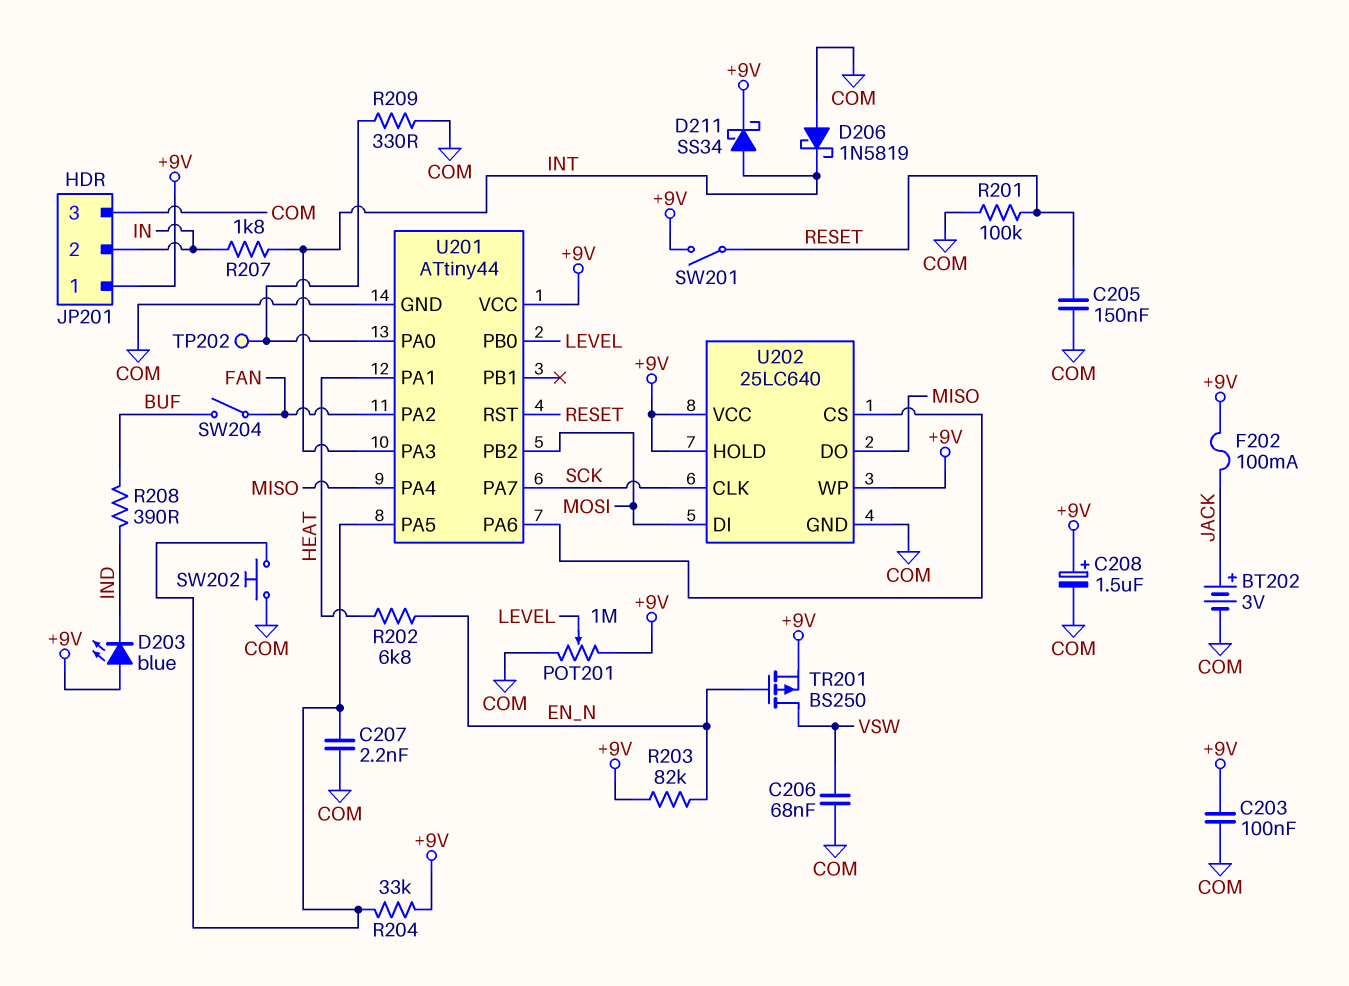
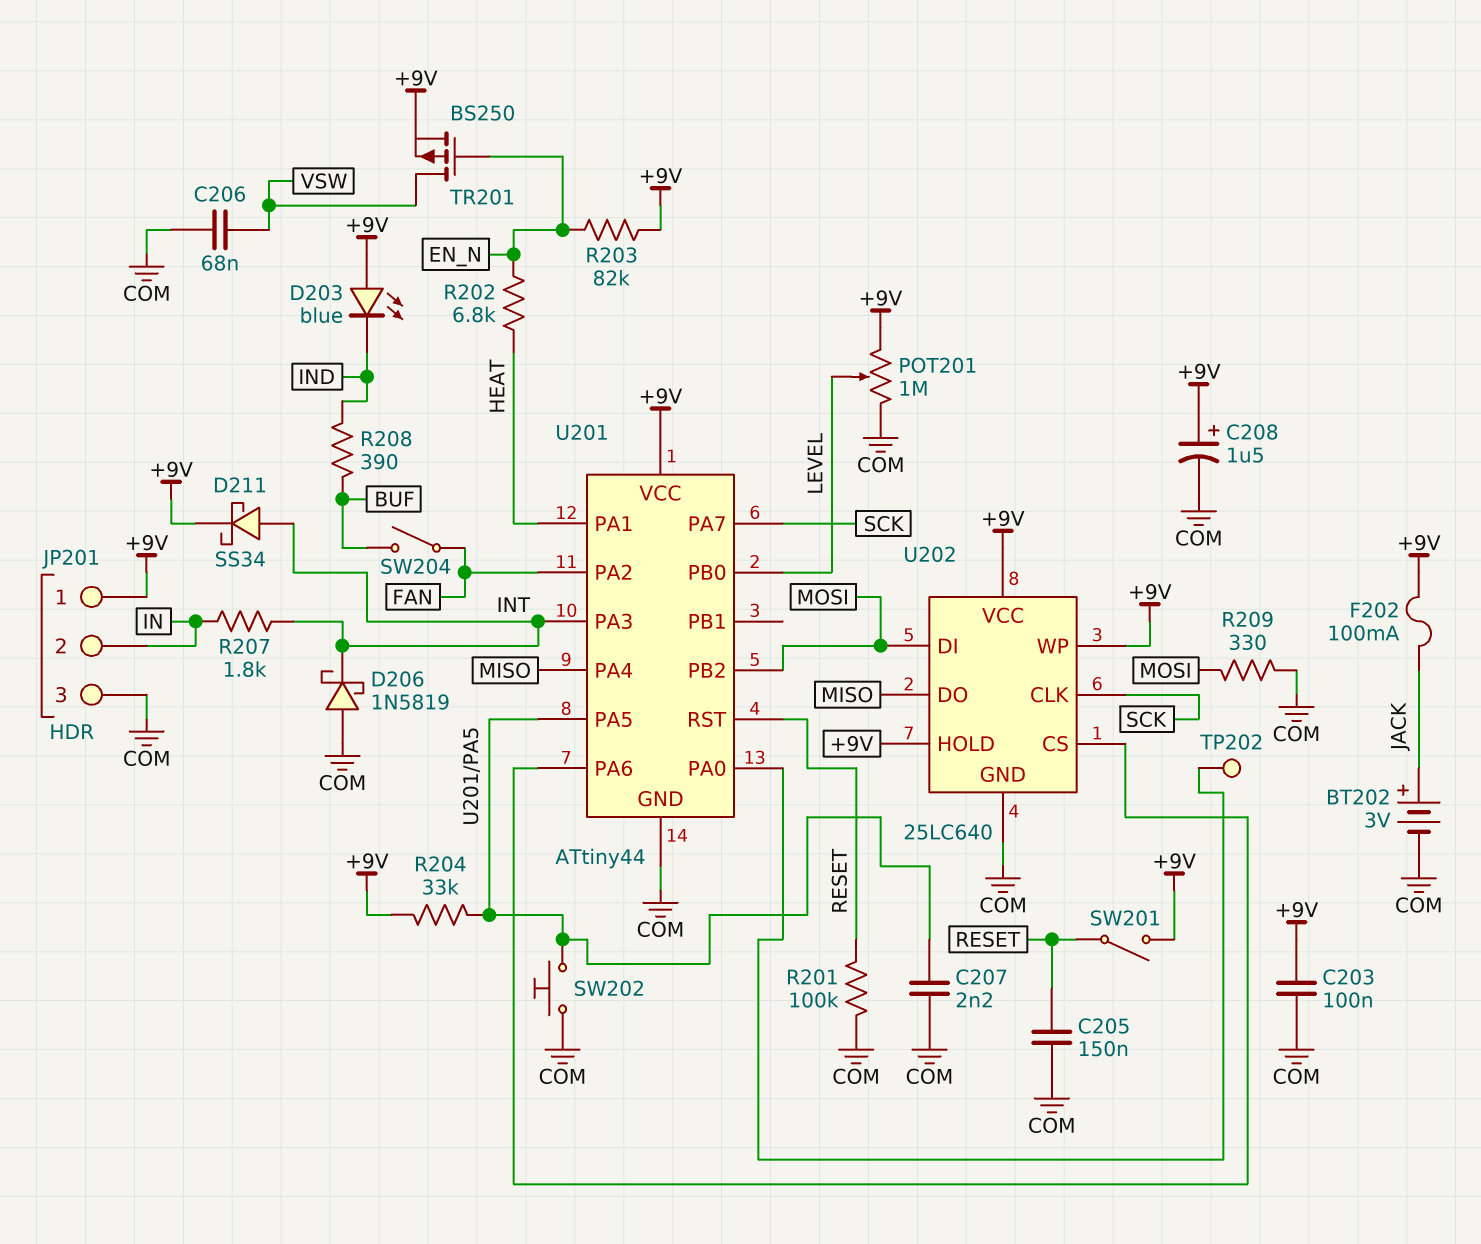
R209: 330 (COM, U201/PA0) -> 330 (COM, MOSI)

